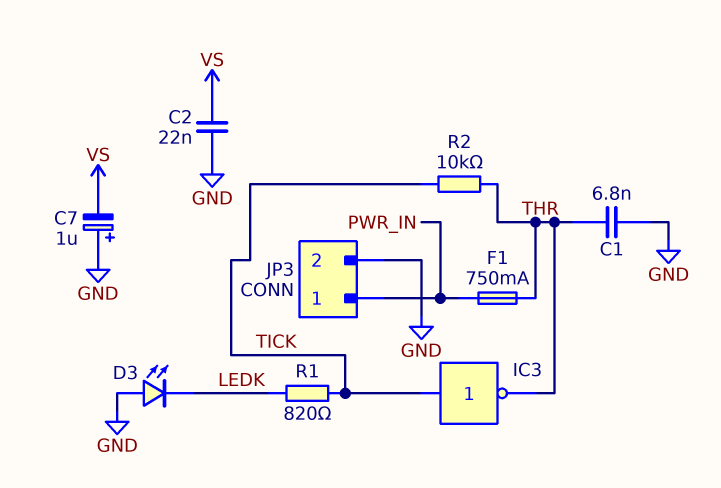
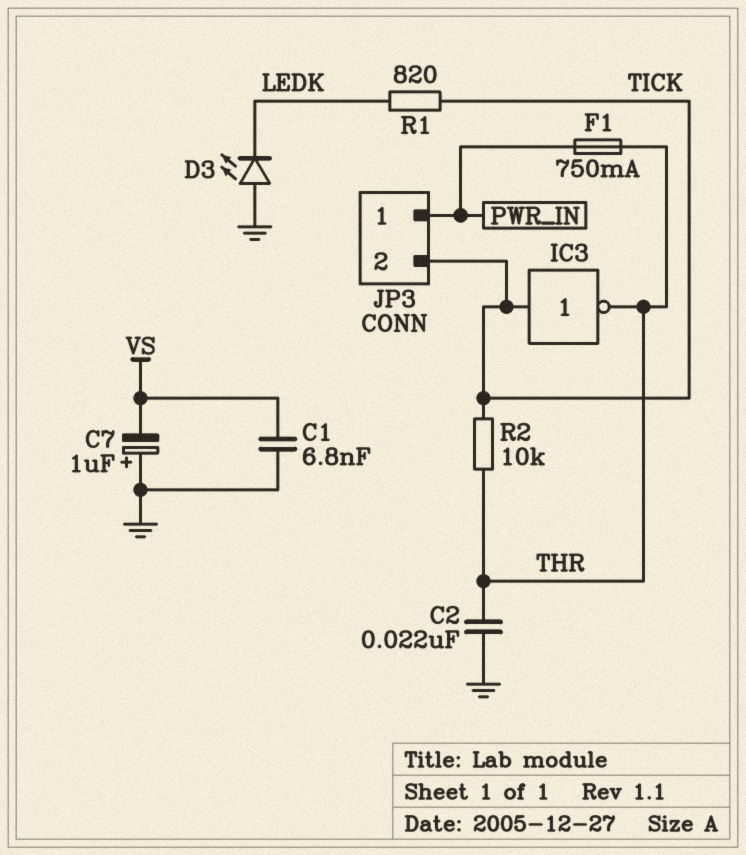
C1: 6.8nF (GND, THR) -> 6.8nF (GND, VS)
C2: 22nF (GND, VS) -> 22nF (GND, THR)
JP3 pin 2: GND -> TICK

